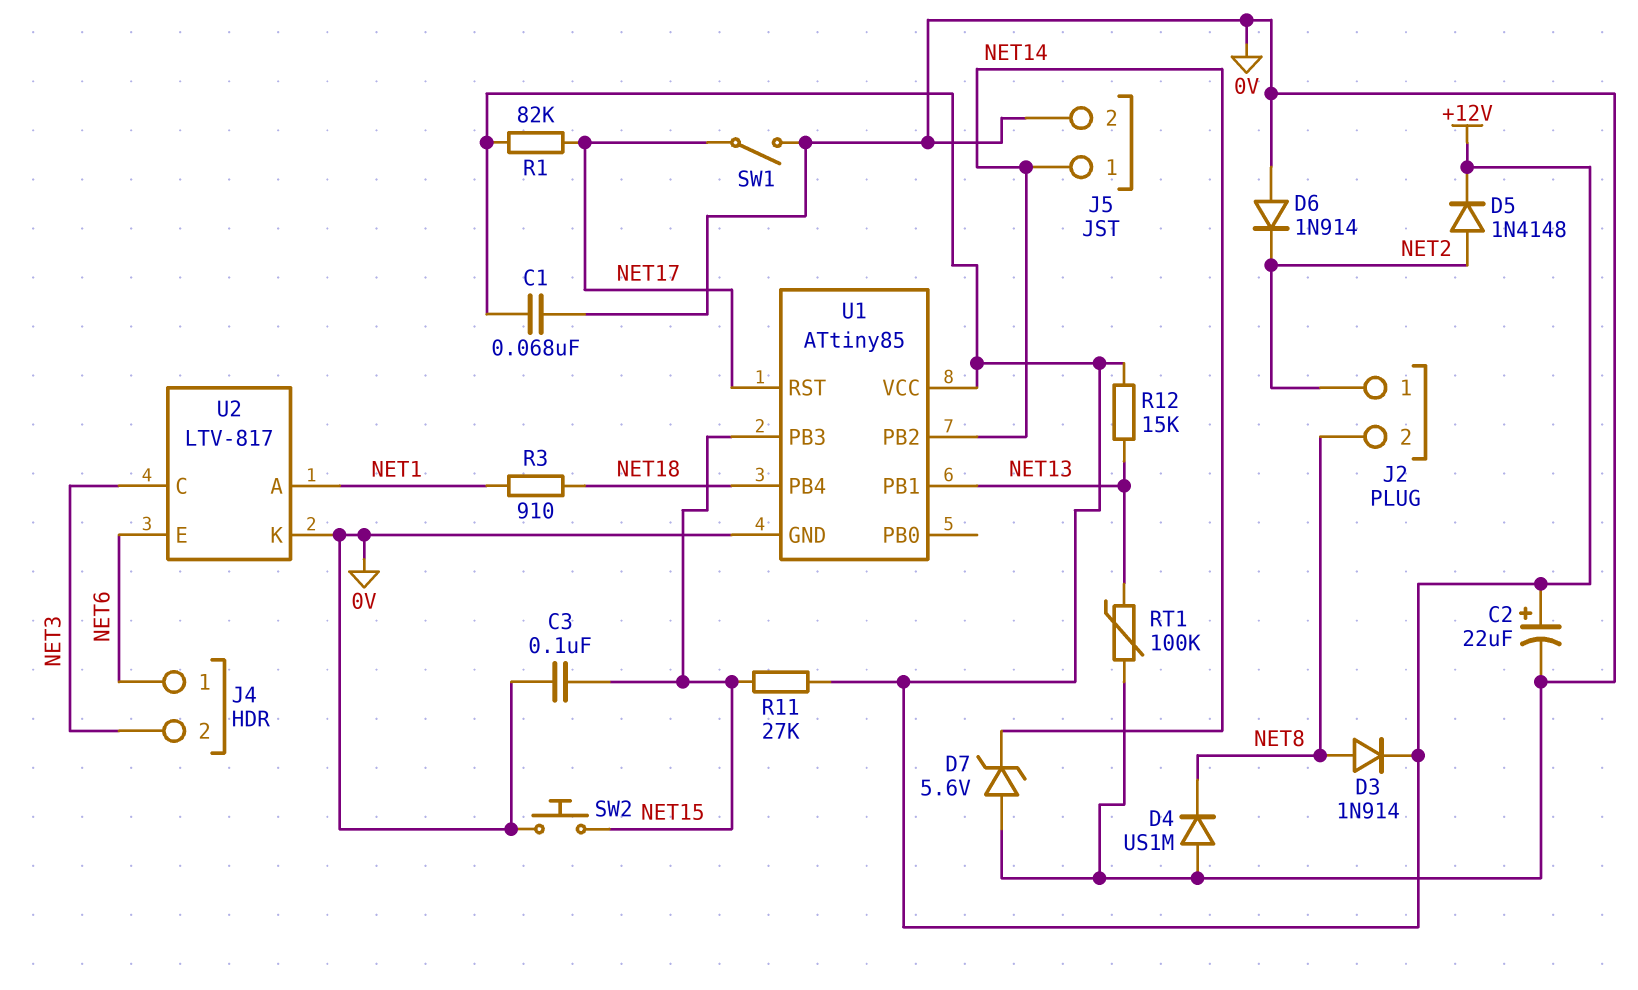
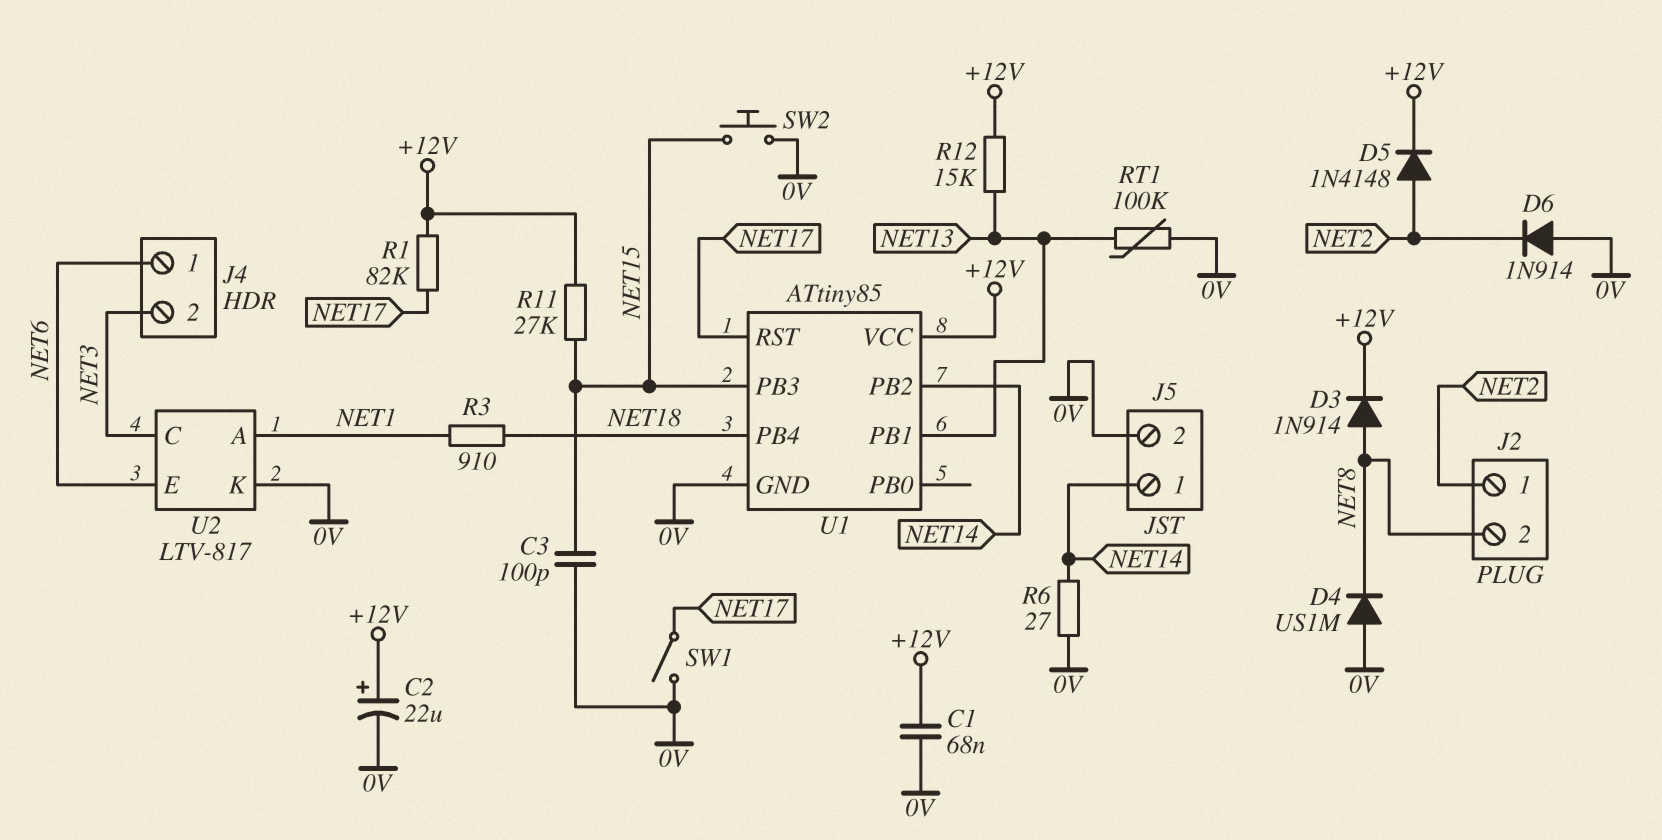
C3: 100nF (0V, NET15) -> 100pF (0V, NET15)
D7: zener 5.6V (A 0V, K NET14) -> none
R6: none -> 27 (0V, NET14)

